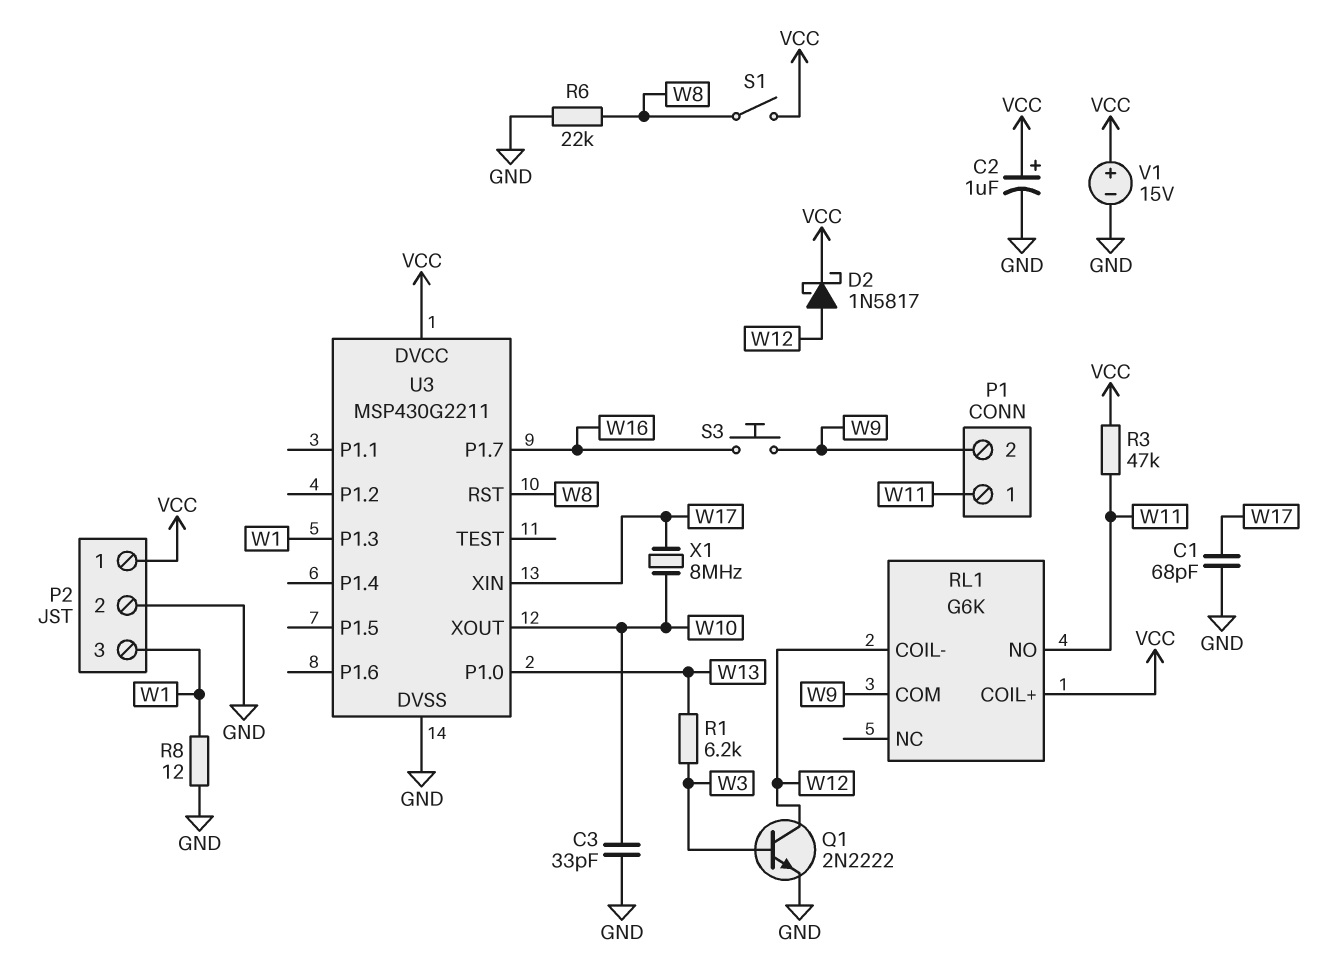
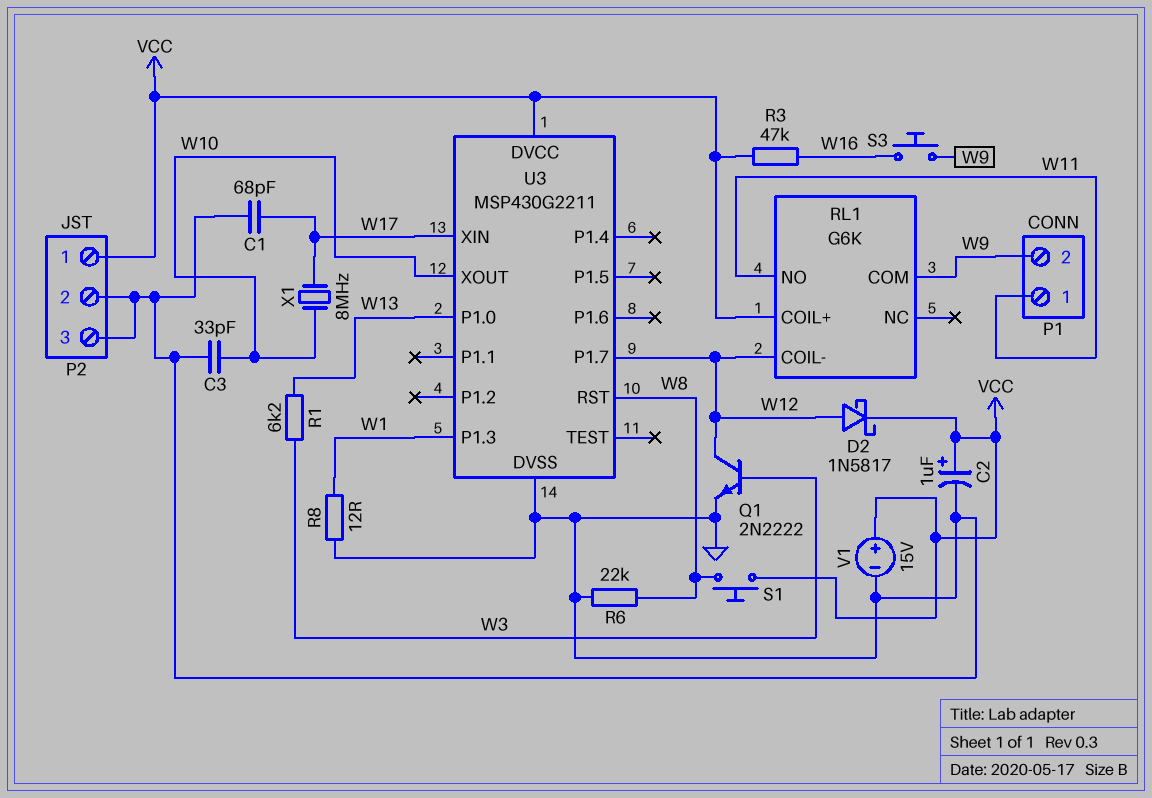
P2 pin 3: W1 -> GND
R3: 47k (VCC, W11) -> 47k (VCC, W16)
S1: switch (VCC, W8) -> button (VCC, W8)
U3 pin P1.7: W16 -> W12

